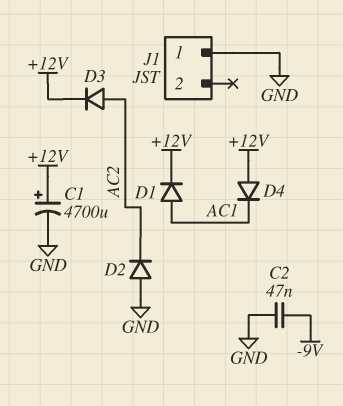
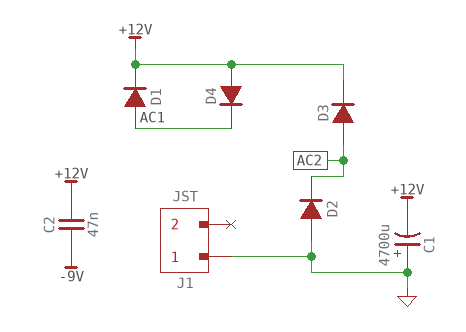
C1: 4700uF (plus +12V, minus GND) -> 4700uF (plus GND, minus +12V)
C2: 47nF (-9V, GND) -> 47nF (+12V, -9V)

